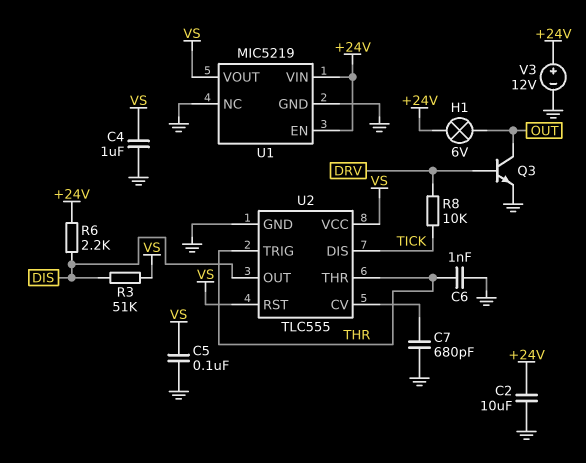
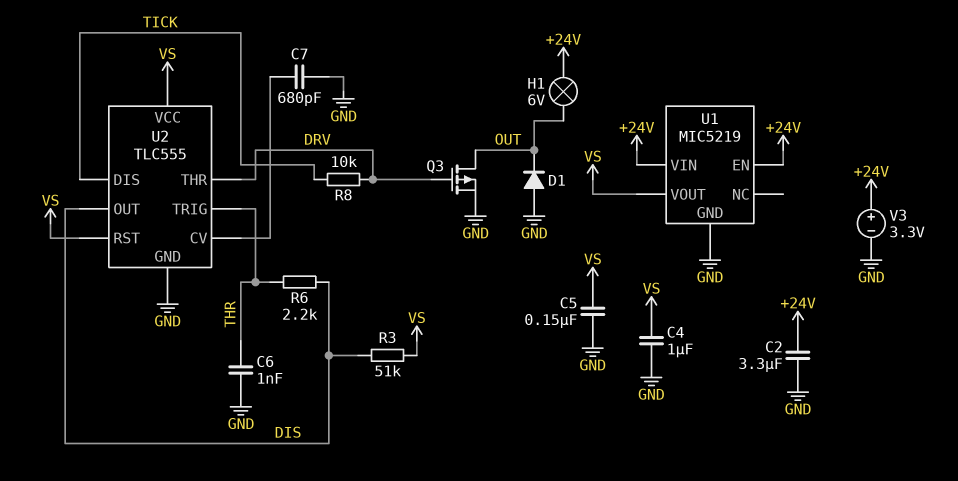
C2: 10uF (+24V, GND) -> 3.3uF (+24V, GND)
C5: 100nF (GND, VS) -> 150nF (GND, VS)
D1: none -> diode (A GND, K OUT)
Q3: NPN (B DRV, C OUT, E GND) -> PMOS (G DRV, D OUT, S GND)
R6: 2.2k (+24V, DIS) -> 2.2k (DIS, THR)
U1 pin NC: GND -> none
U2 pin THR: THR -> DRV
V3: 12V (plus +24V, minus GND) -> 3.3V (plus +24V, minus GND)

